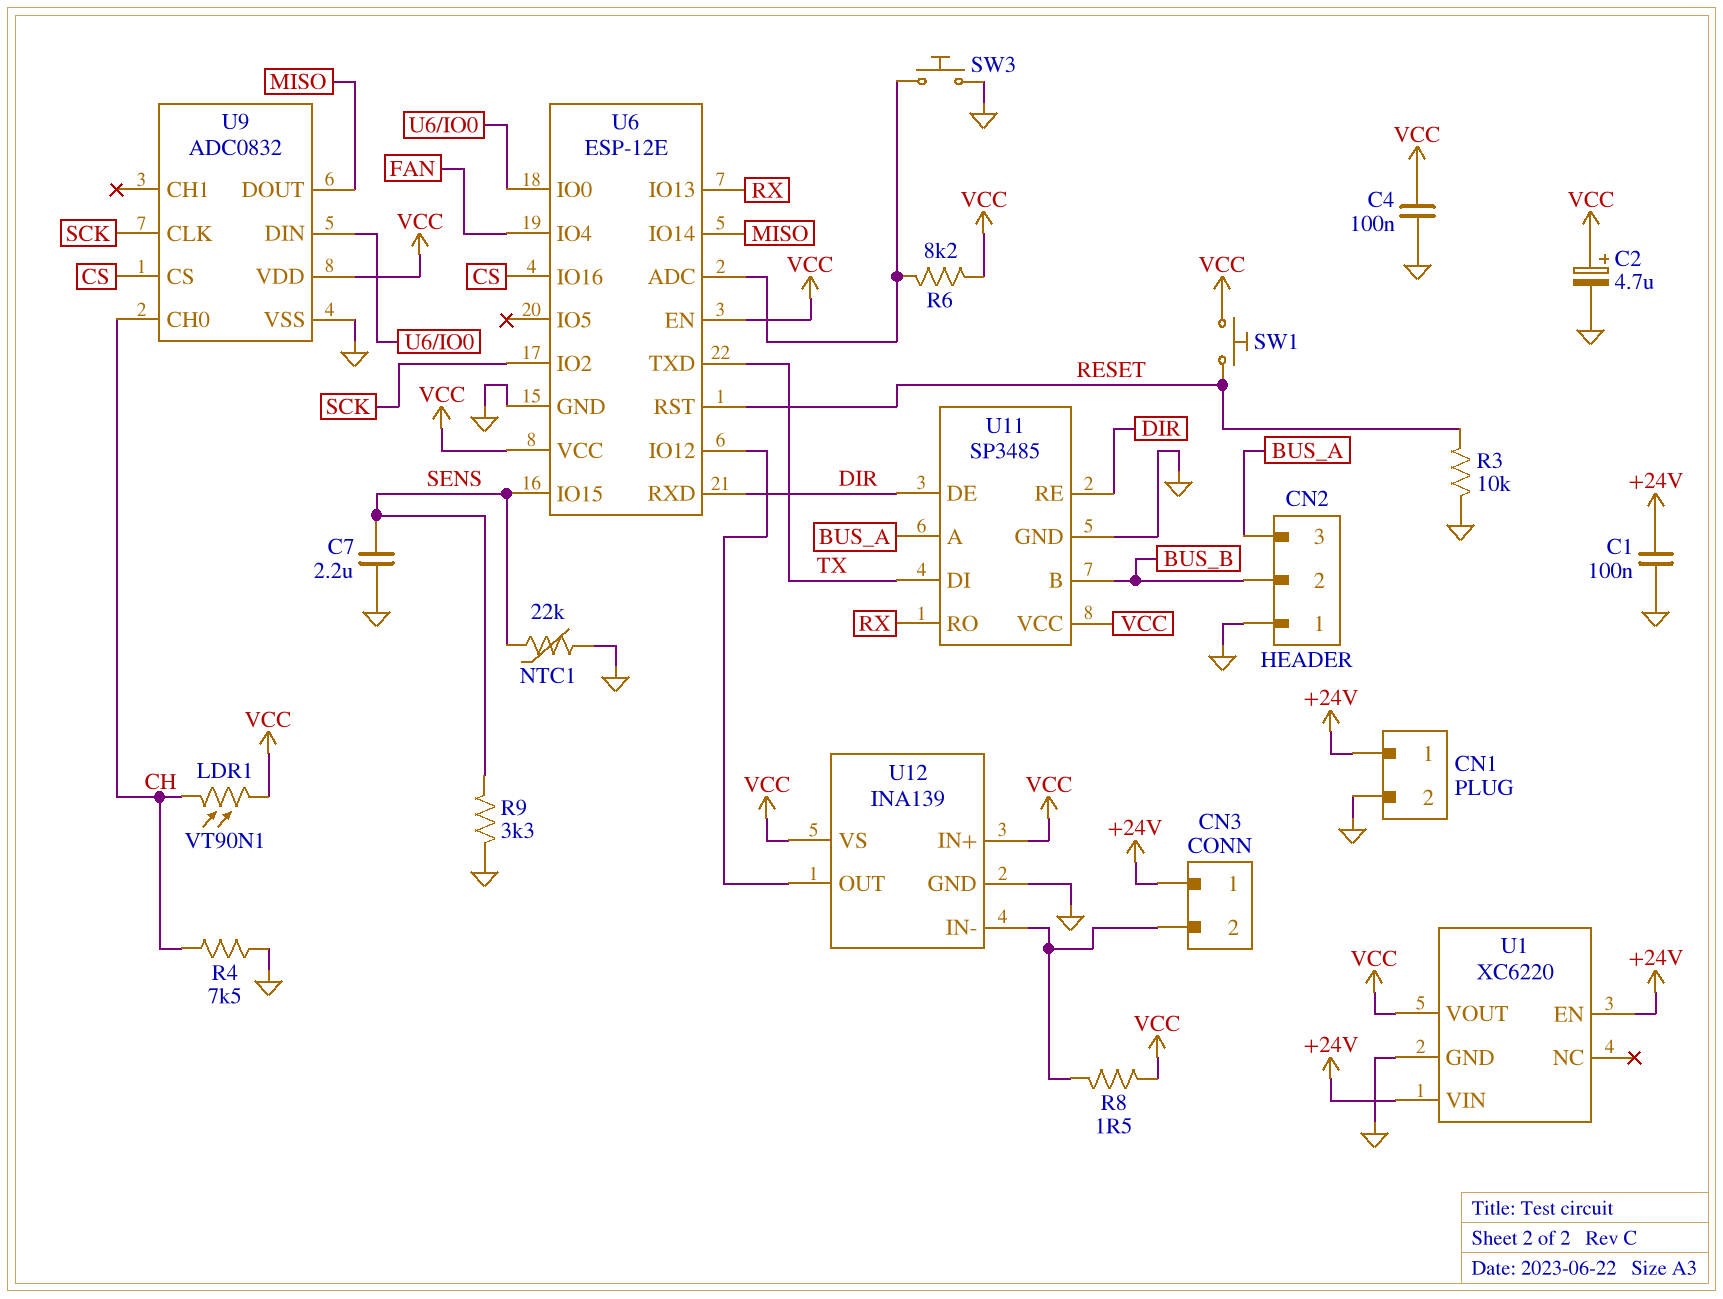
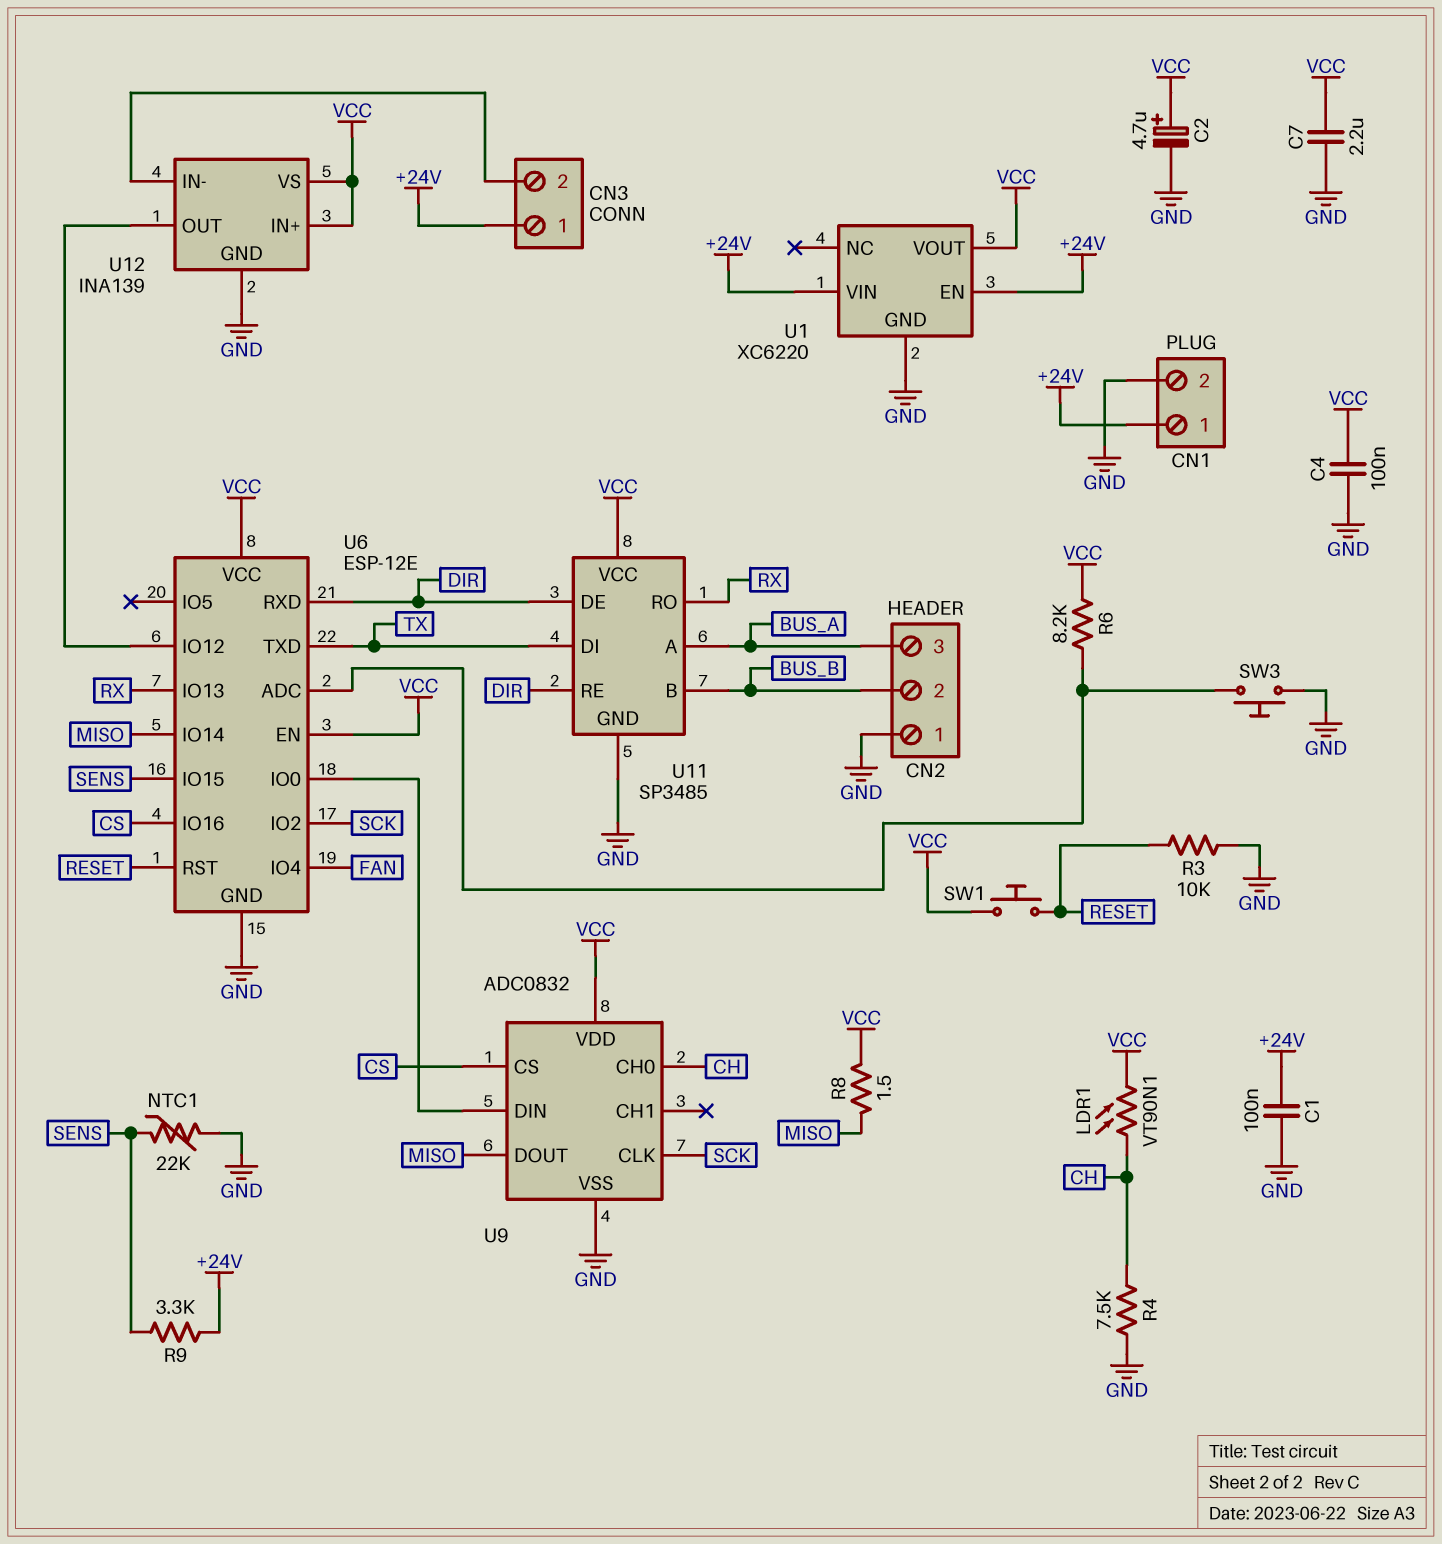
C7: 2.2uF (GND, SENS) -> 2.2uF (GND, VCC)
R8: 1.5 (CN3/2, VCC) -> 1.5 (MISO, VCC)
R9: 3.3k (GND, SENS) -> 3.3k (+24V, SENS)

